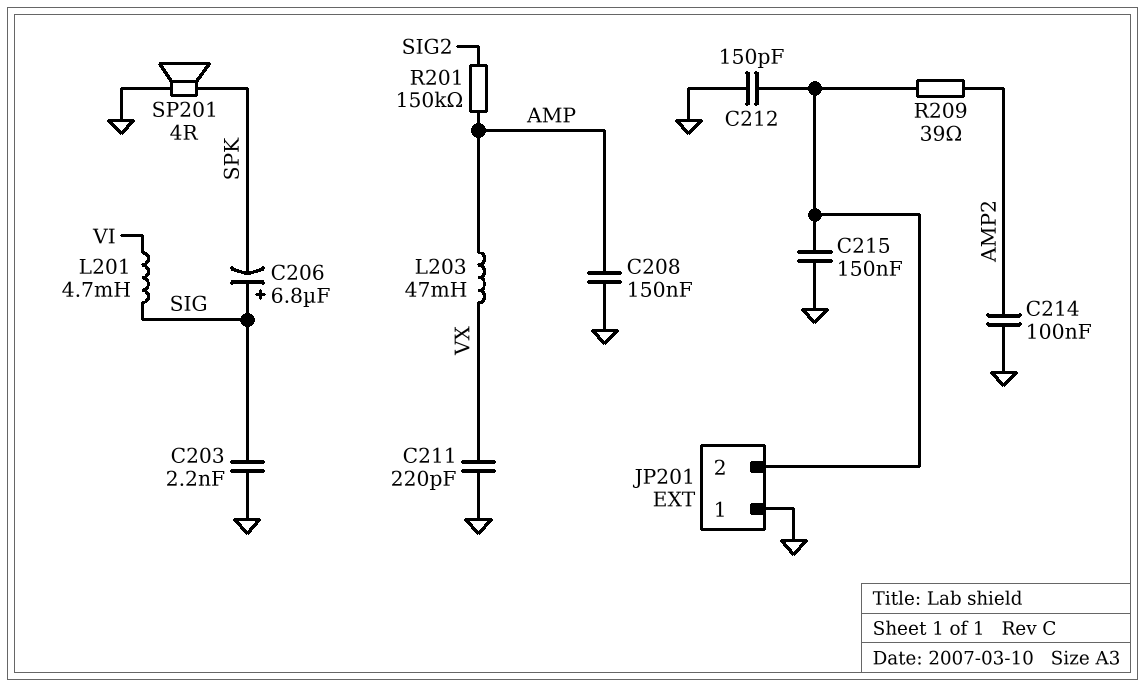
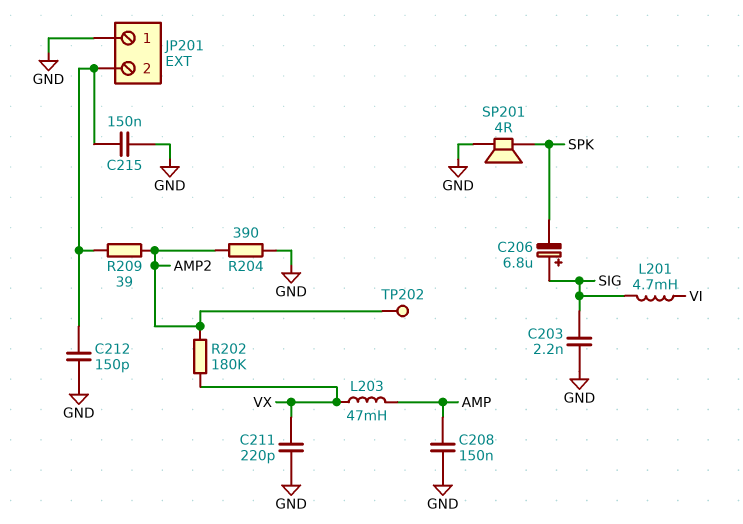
C214: 100nF (AMP2, GND) -> none
R201: 150k (AMP, SIG2) -> none
R202: none -> 180k (AMP2, VX)
R204: none -> 390 (AMP2, GND)
TP202: none -> test point (AMP2)

